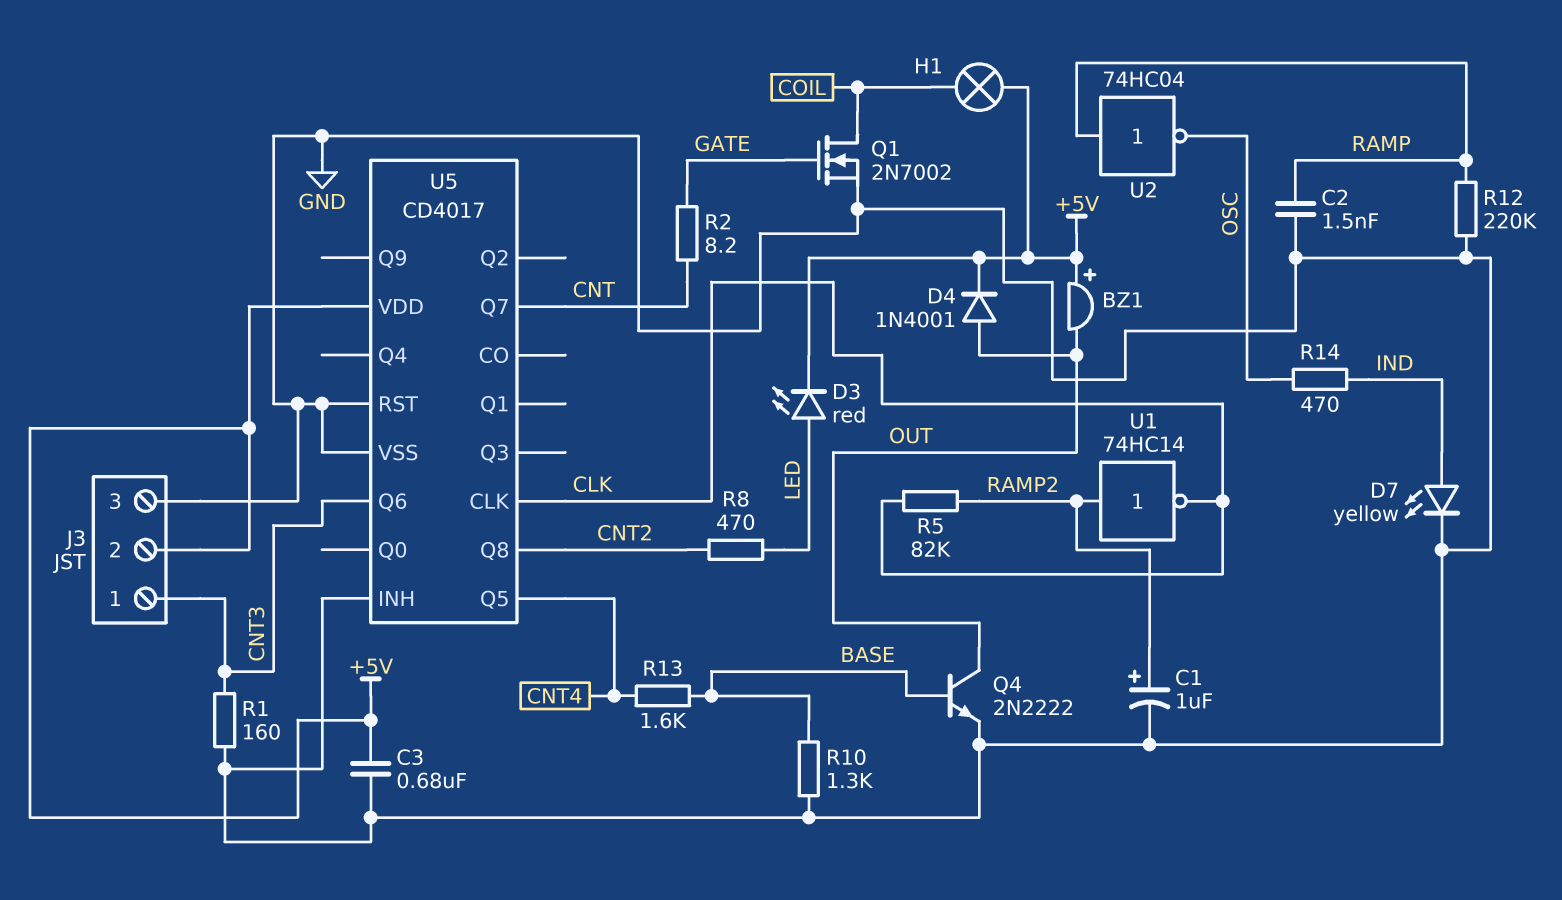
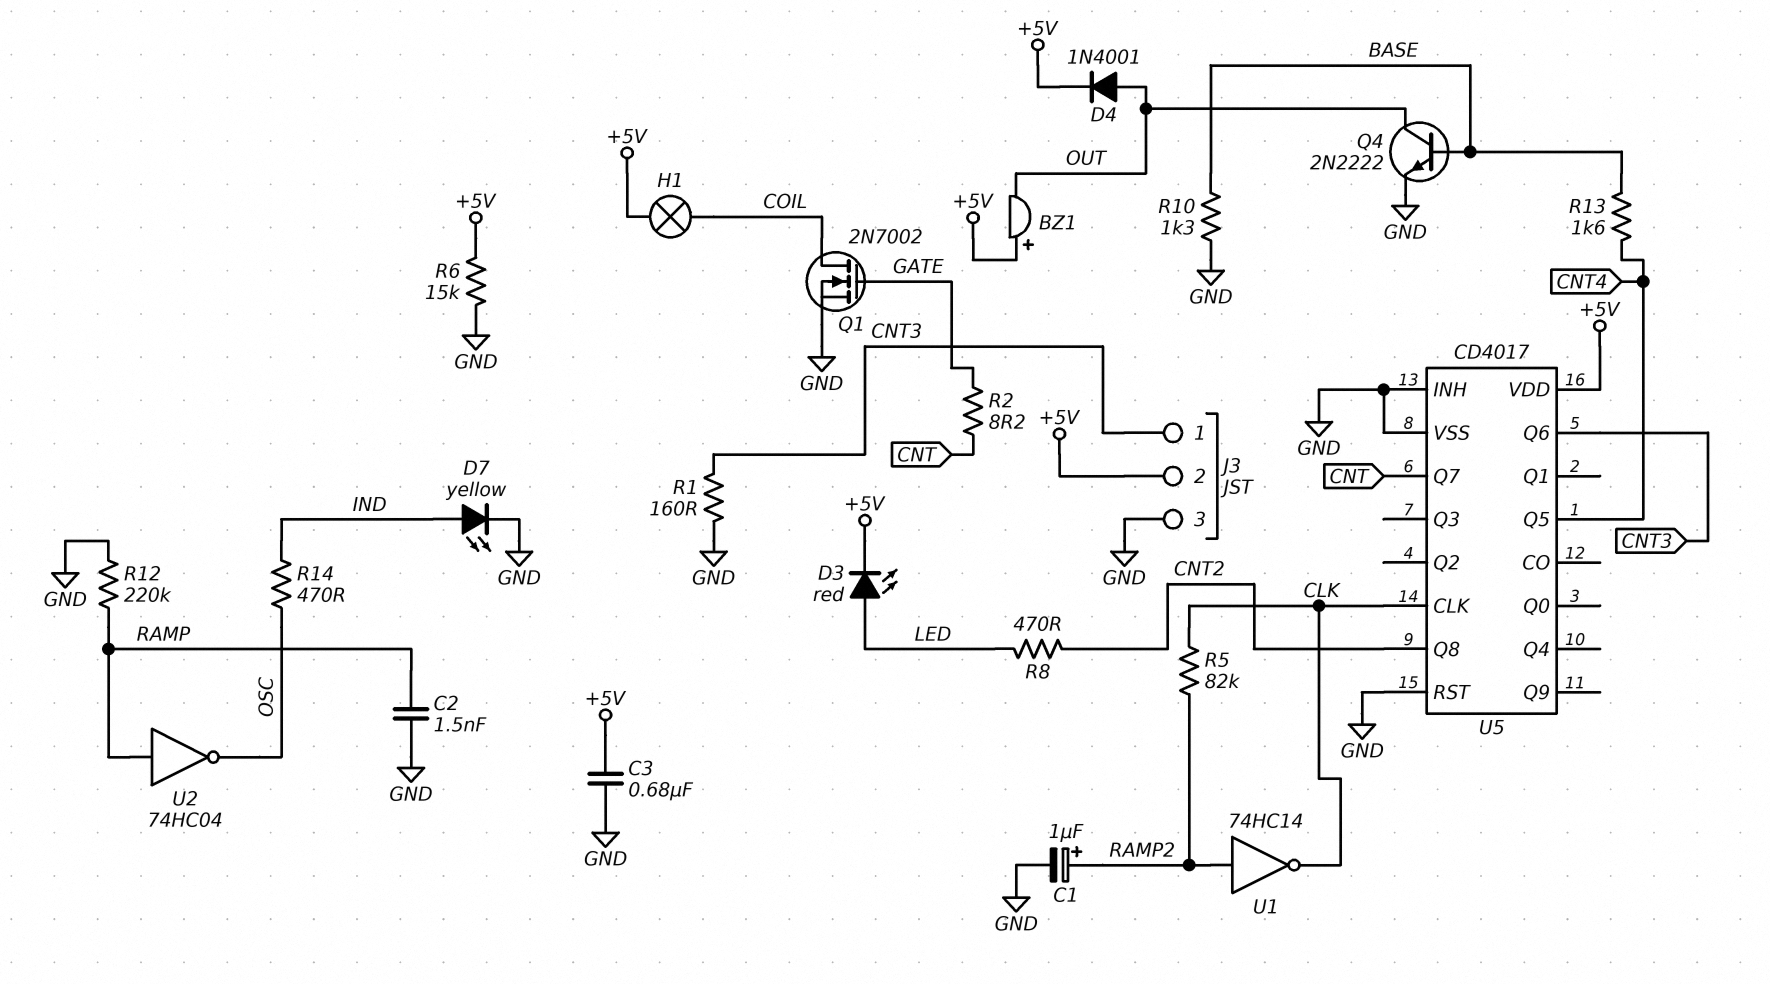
R6: none -> 15k (+5V, GND)

